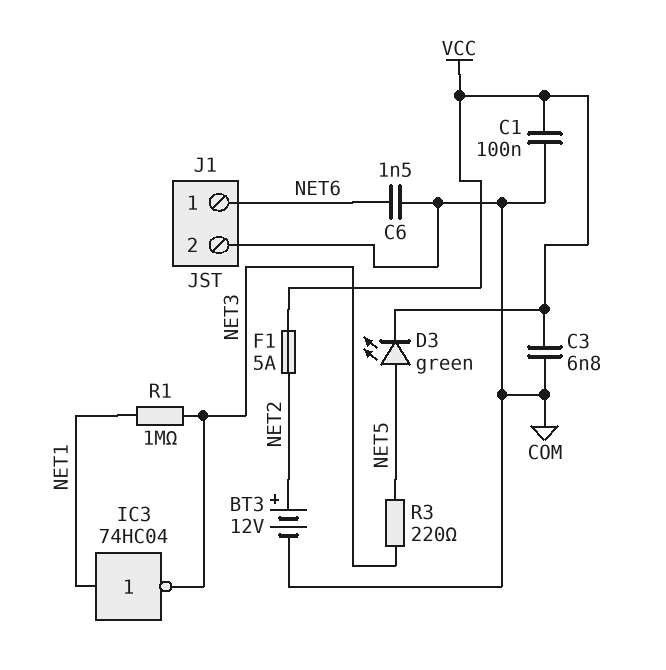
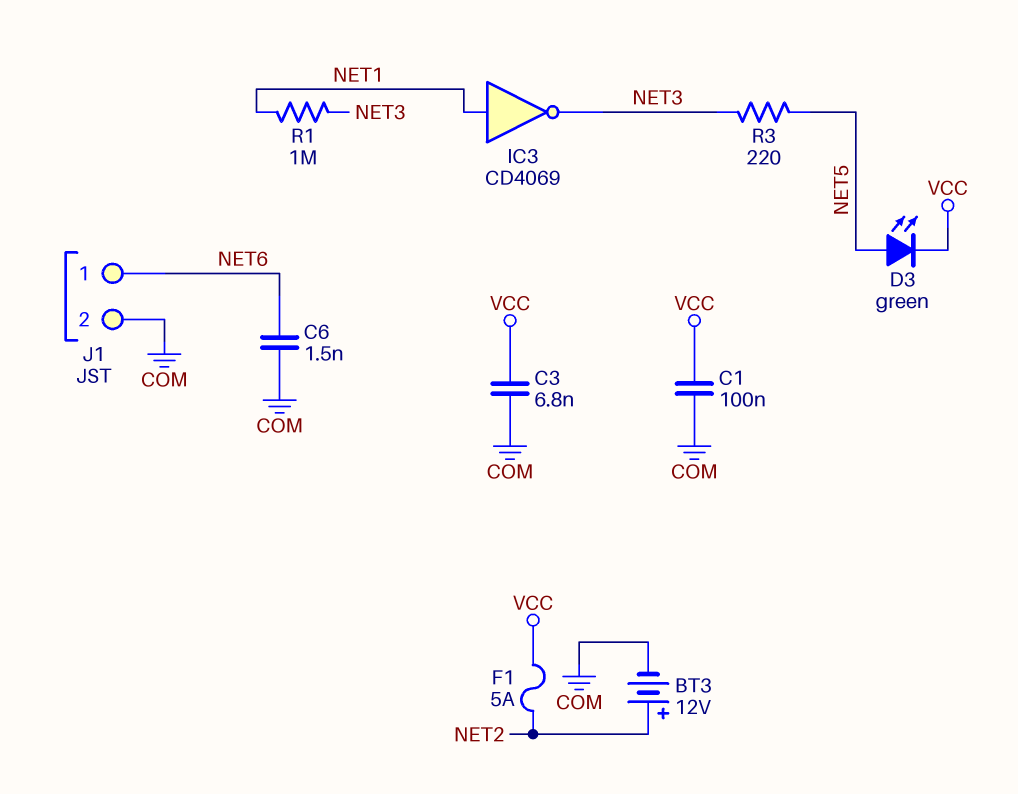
IC3: NOT 74HC04 (in NET1, out NET3) -> NOT CD4069 (in NET1, out NET3)

